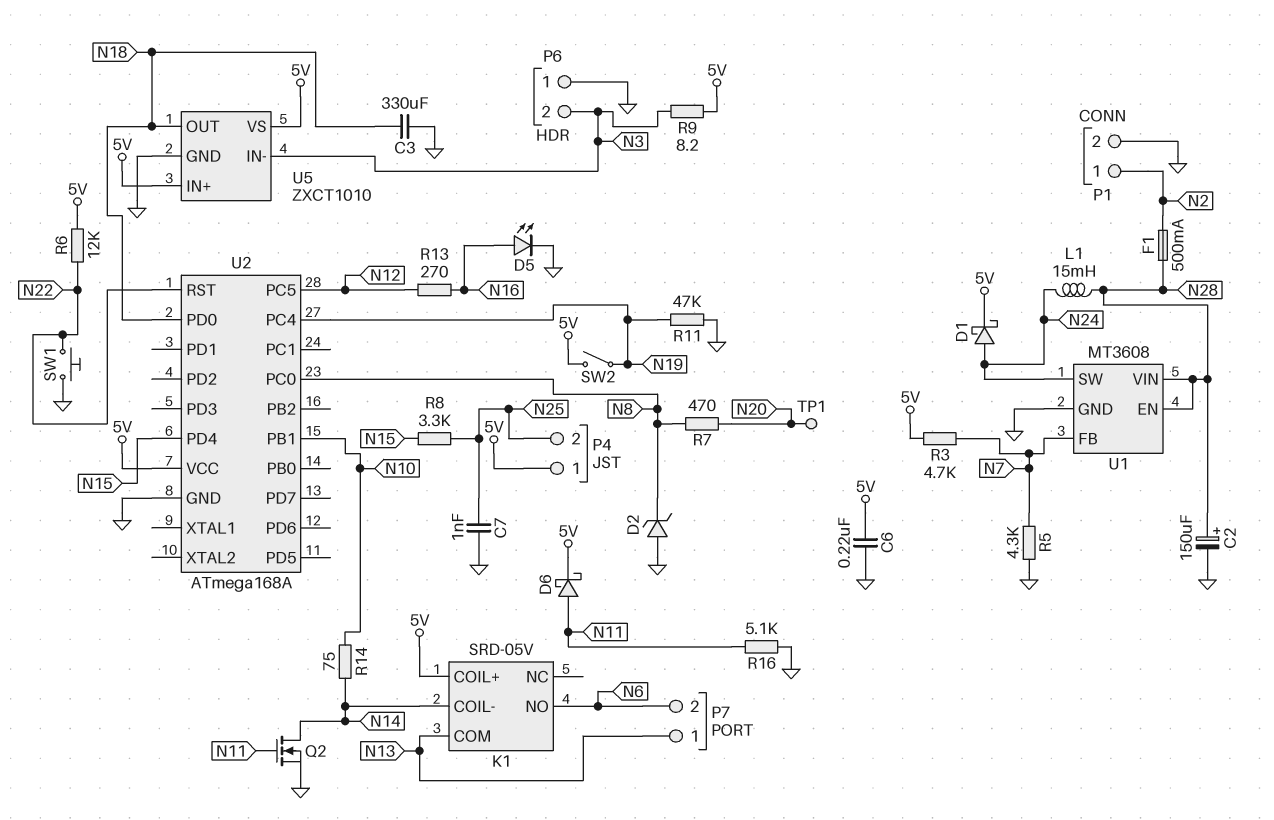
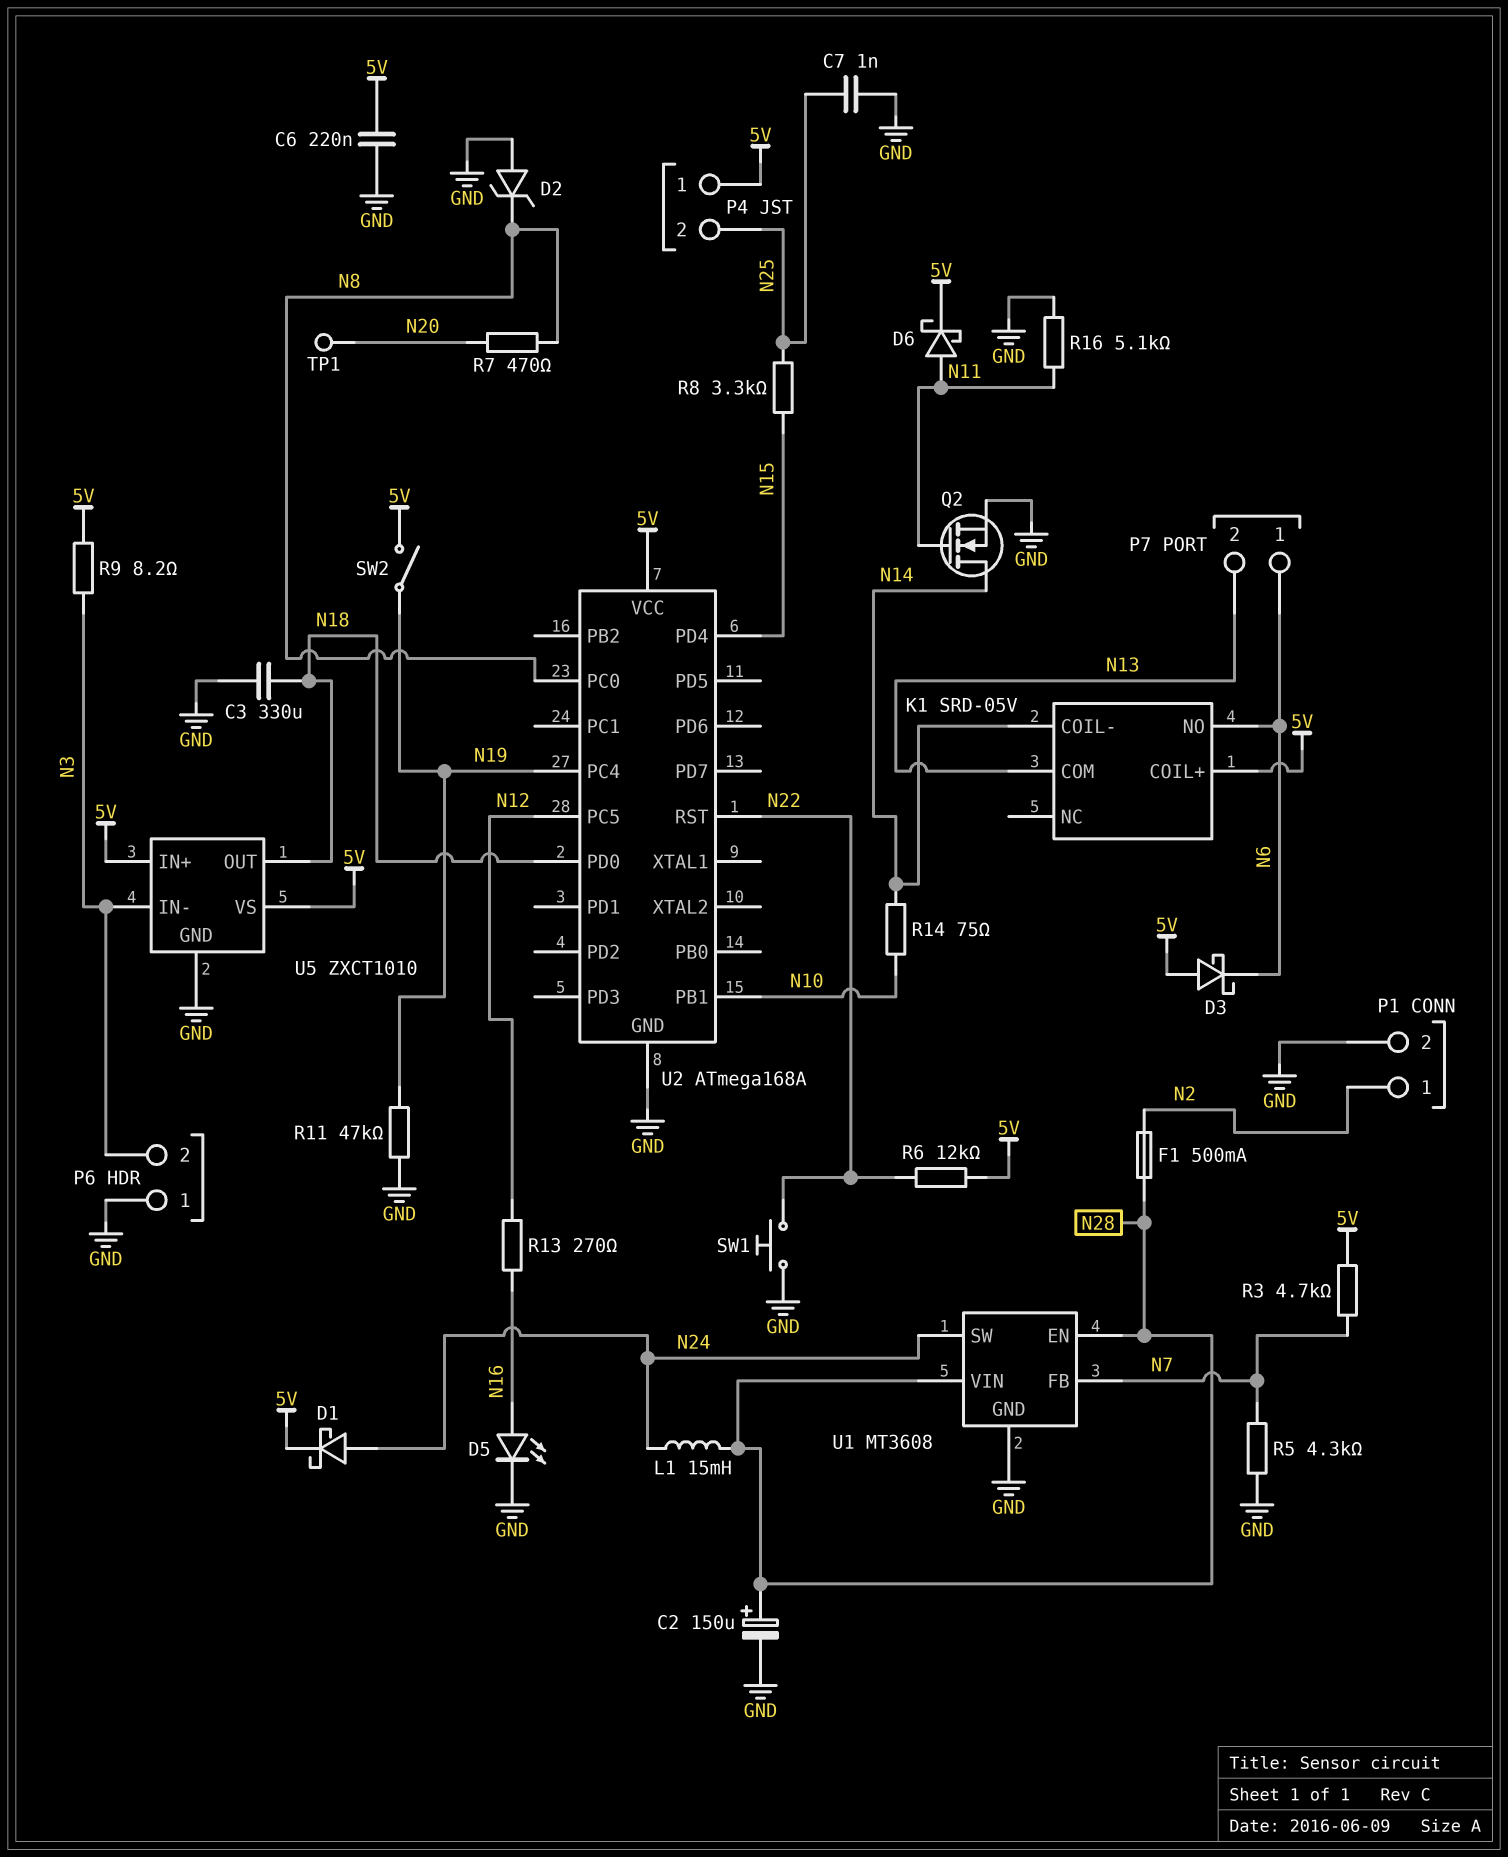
D3: none -> schottky (A 5V, K N6)
P7 pin 1: N13 -> N6
P7 pin 2: N6 -> N13

